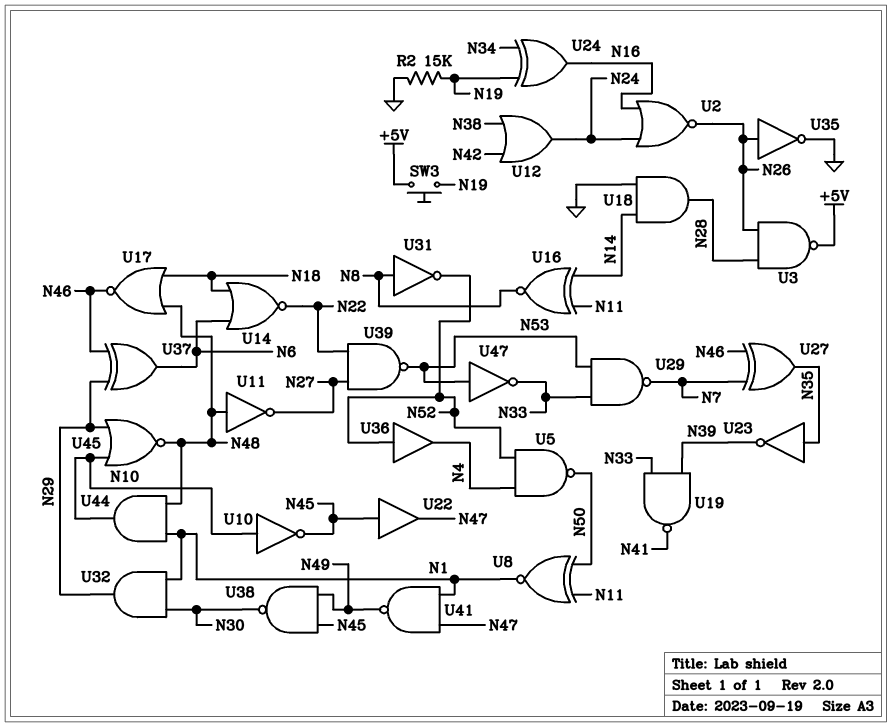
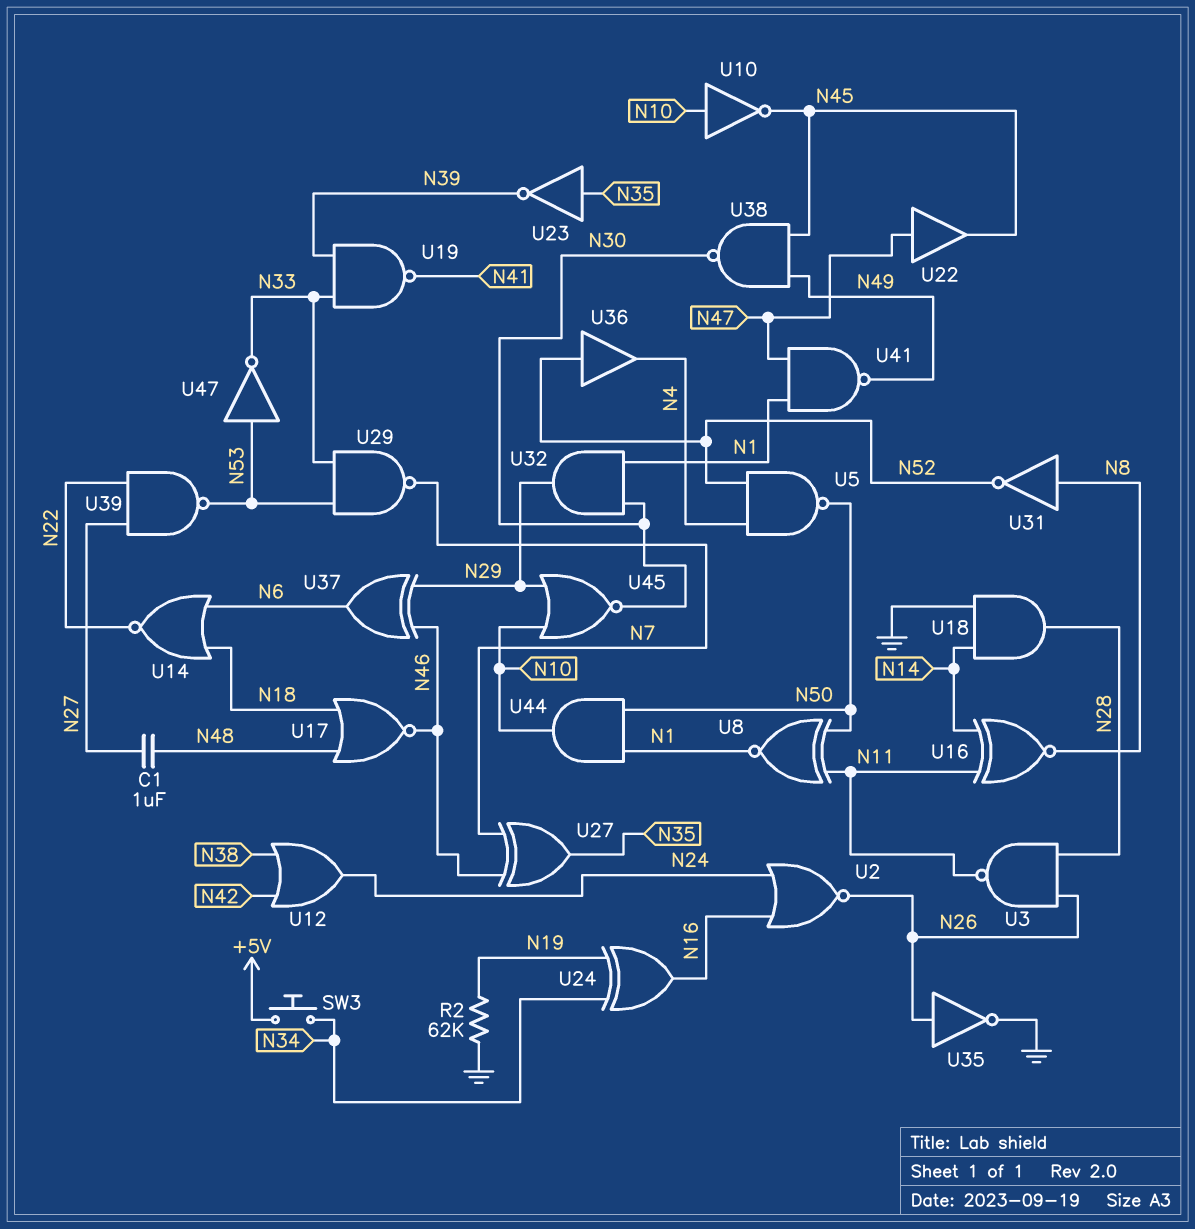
C1: none -> 1uF (N27, N48)
R2: 15k (GND, N19) -> 62k (GND, N19)
SW3: button (+5V, N19) -> button (+5V, N34)
U3: NAND (in N26, in N28, out +5V) -> NAND (in N26, in N28, out N11)
U11: NOT (in N48, out N27) -> none
U22: buffer (in N45, out N47) -> buffer (in N47, out N45)
U44: AND (in N1, in N48, out N10) -> AND (in N1, in N50, out N10)
U45: NOR (in N10, in N29, out N48) -> NOR (in N10, in N29, out N30)

